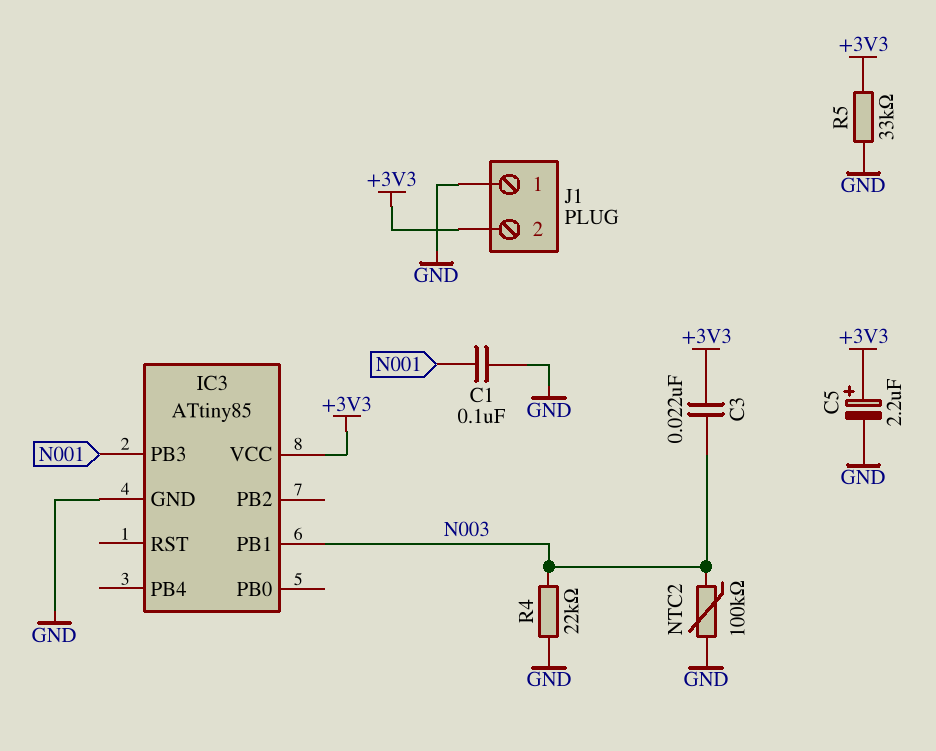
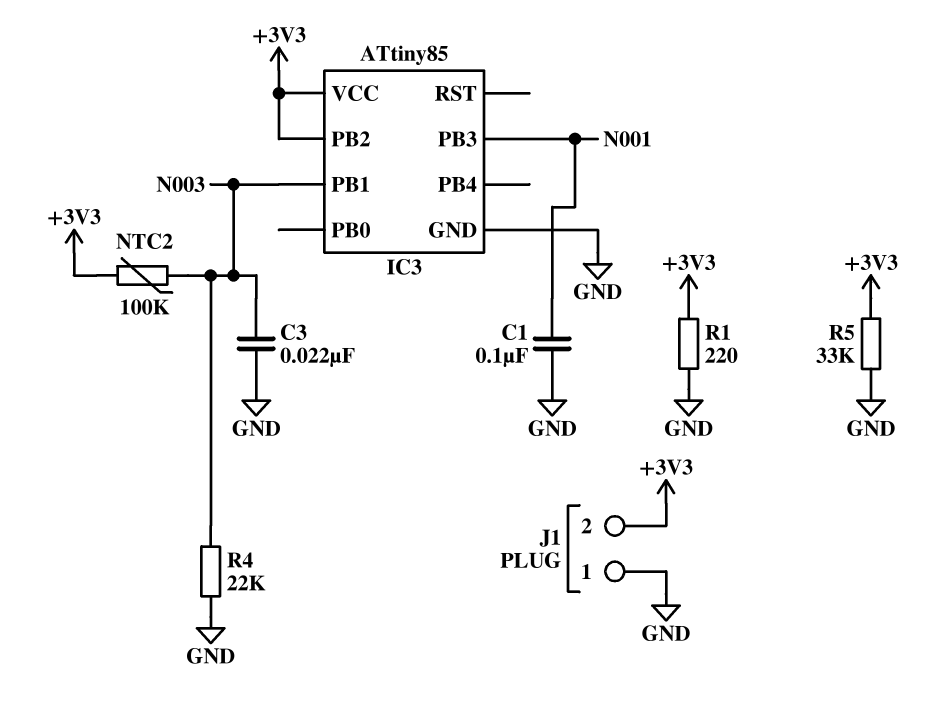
C3: 22nF (+3V3, N003) -> 22nF (GND, N003)
C5: 2.2uF (plus +3V3, minus GND) -> none
IC3 pin PB2: none -> +3V3
NTC2: 100k (GND, N003) -> 100k (+3V3, N003)
R1: none -> 220 (+3V3, GND)

